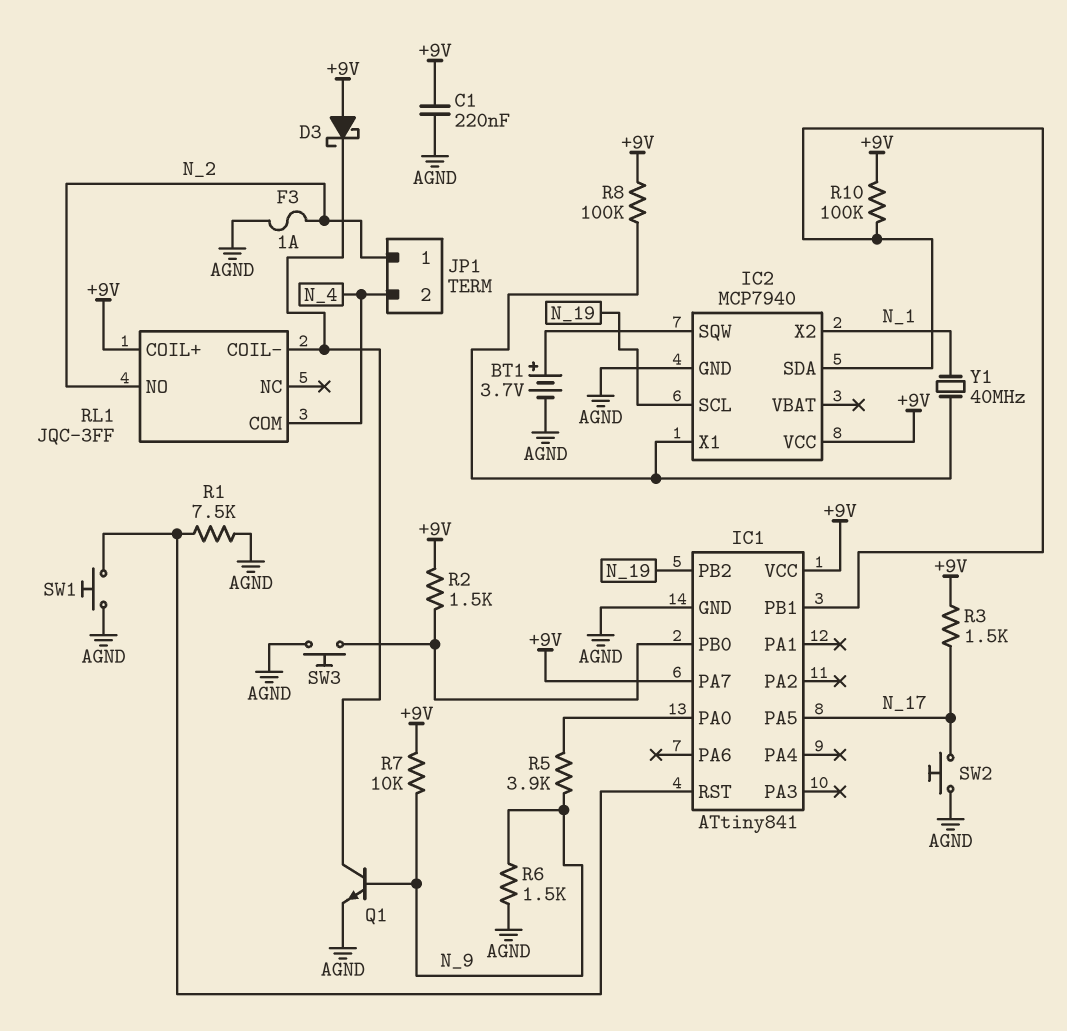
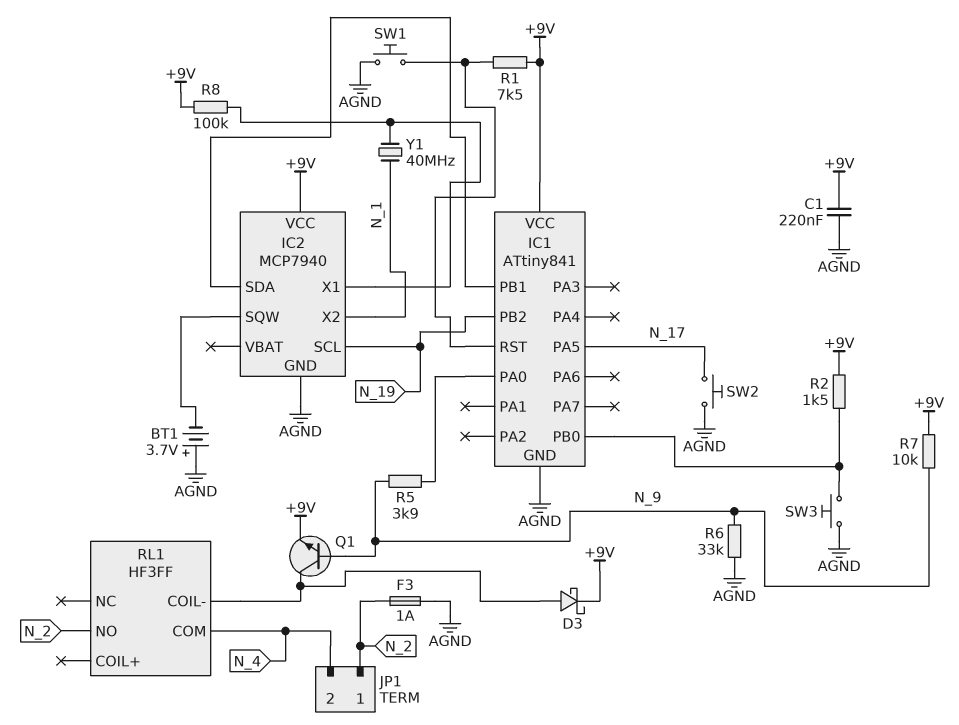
BT1: 3.7V (plus IC2/SQW, minus AGND) -> 3.7V (plus AGND, minus IC2/SQW)
D3: schottky (A +9V, K RL1/COIL-) -> schottky (A RL1/COIL-, K +9V)
IC1 pin PA7: +9V -> none
Q1: NPN (B N_9, C RL1/COIL-, E AGND) -> NPN (B N_9, C RL1/COIL-, E +9V)
R1: 7.5k (AGND, IC1/RST) -> 7.5k (+9V, IC1/RST)
R3: 1.5k (+9V, N_17) -> none
R6: 1.5k (AGND, N_9) -> 33k (AGND, N_9)
R10: 100k (+9V, IC1/PB1) -> none
RL1: JQC-3FF -> HF3FF
RL1 pin COIL+: +9V -> none

